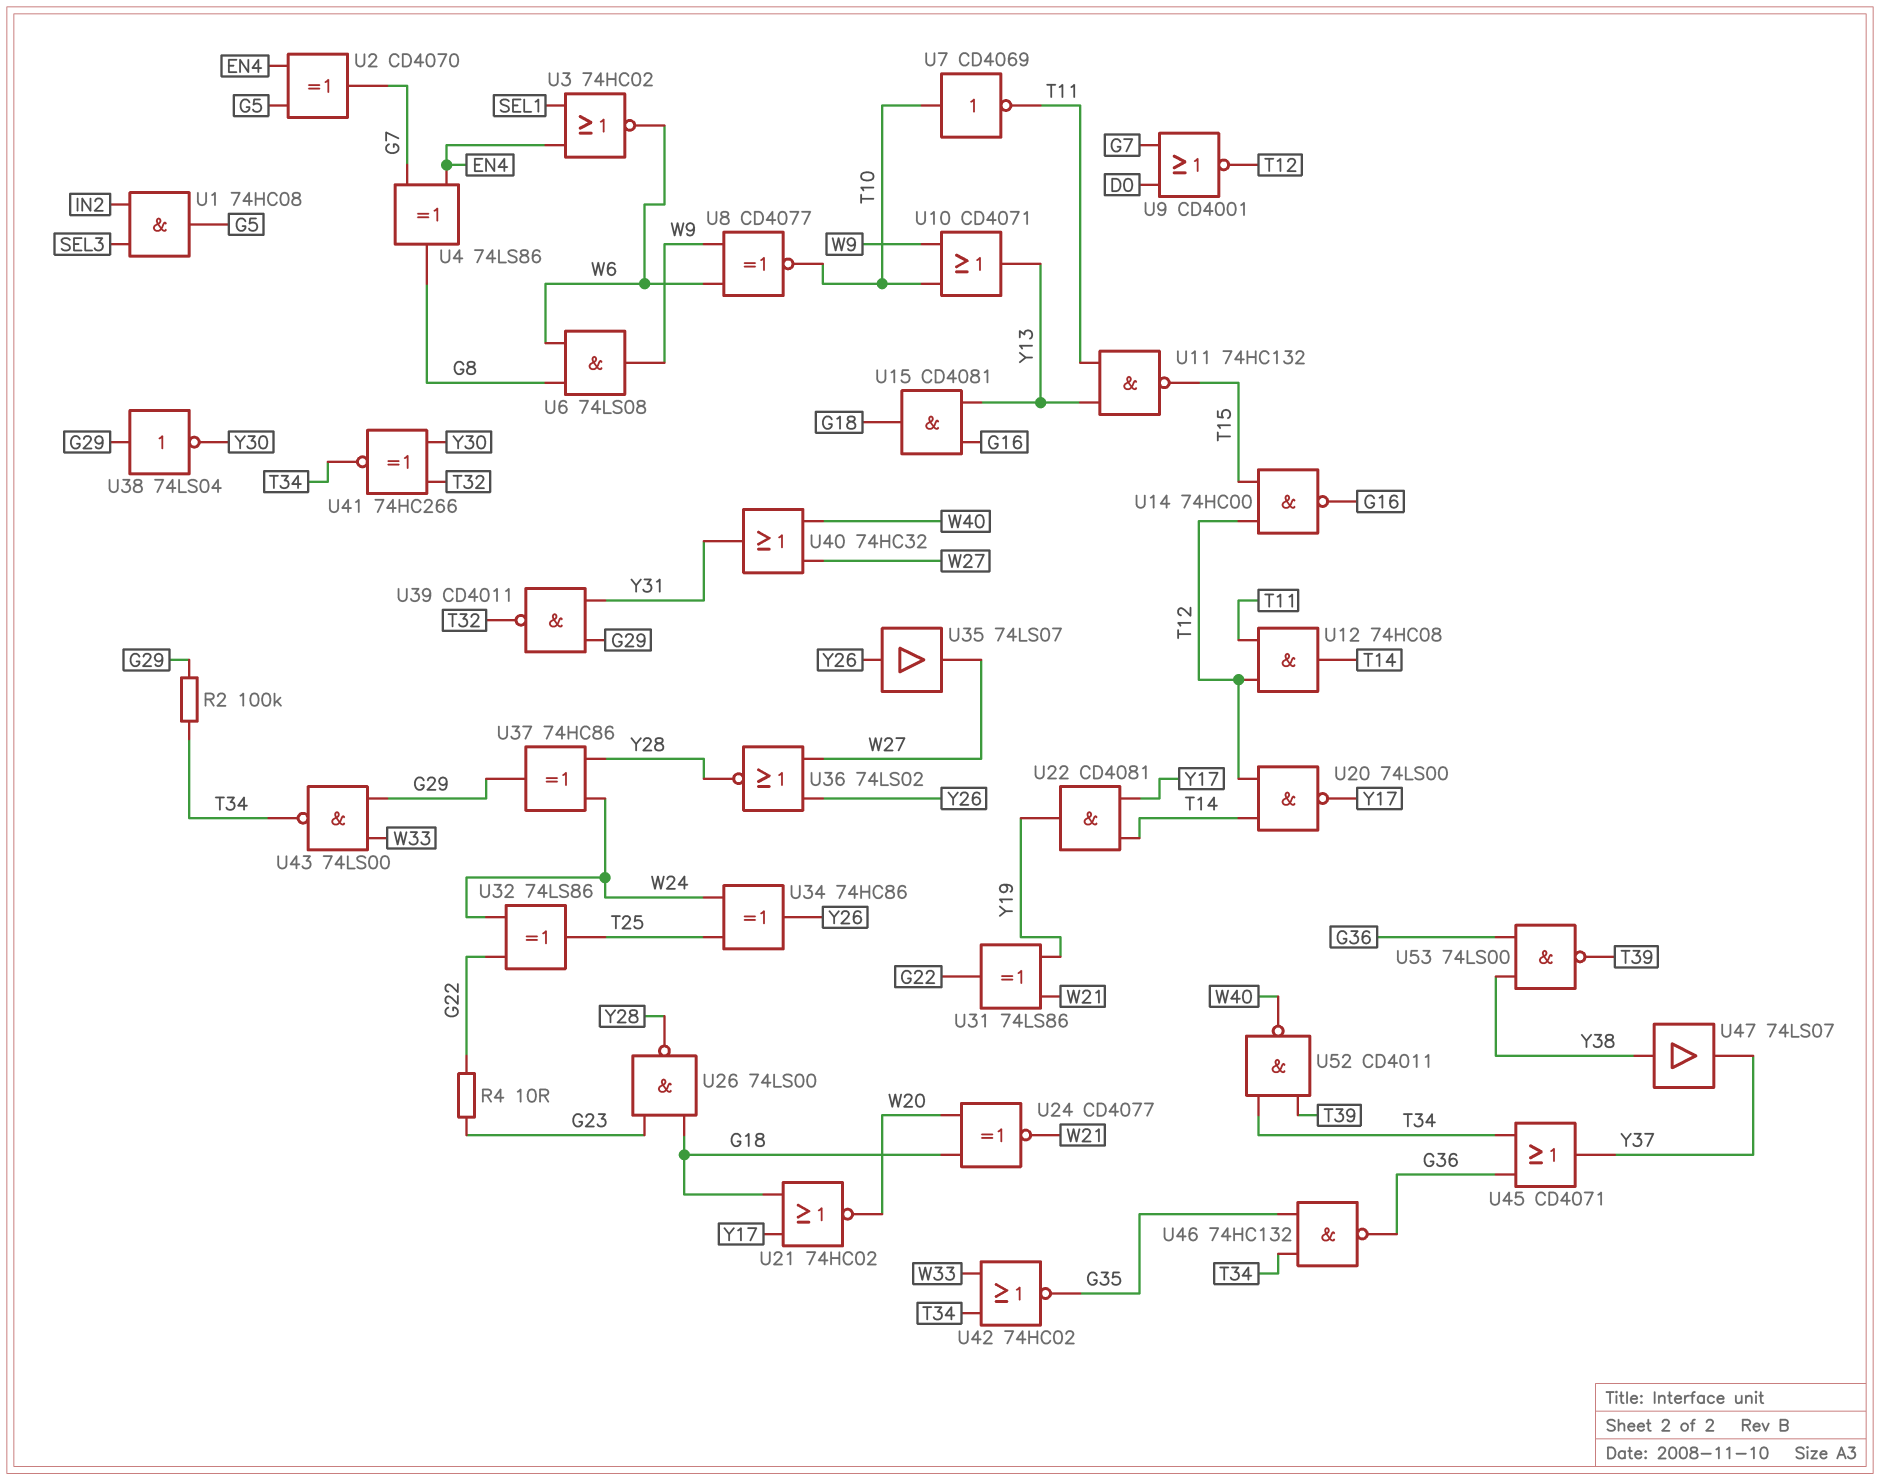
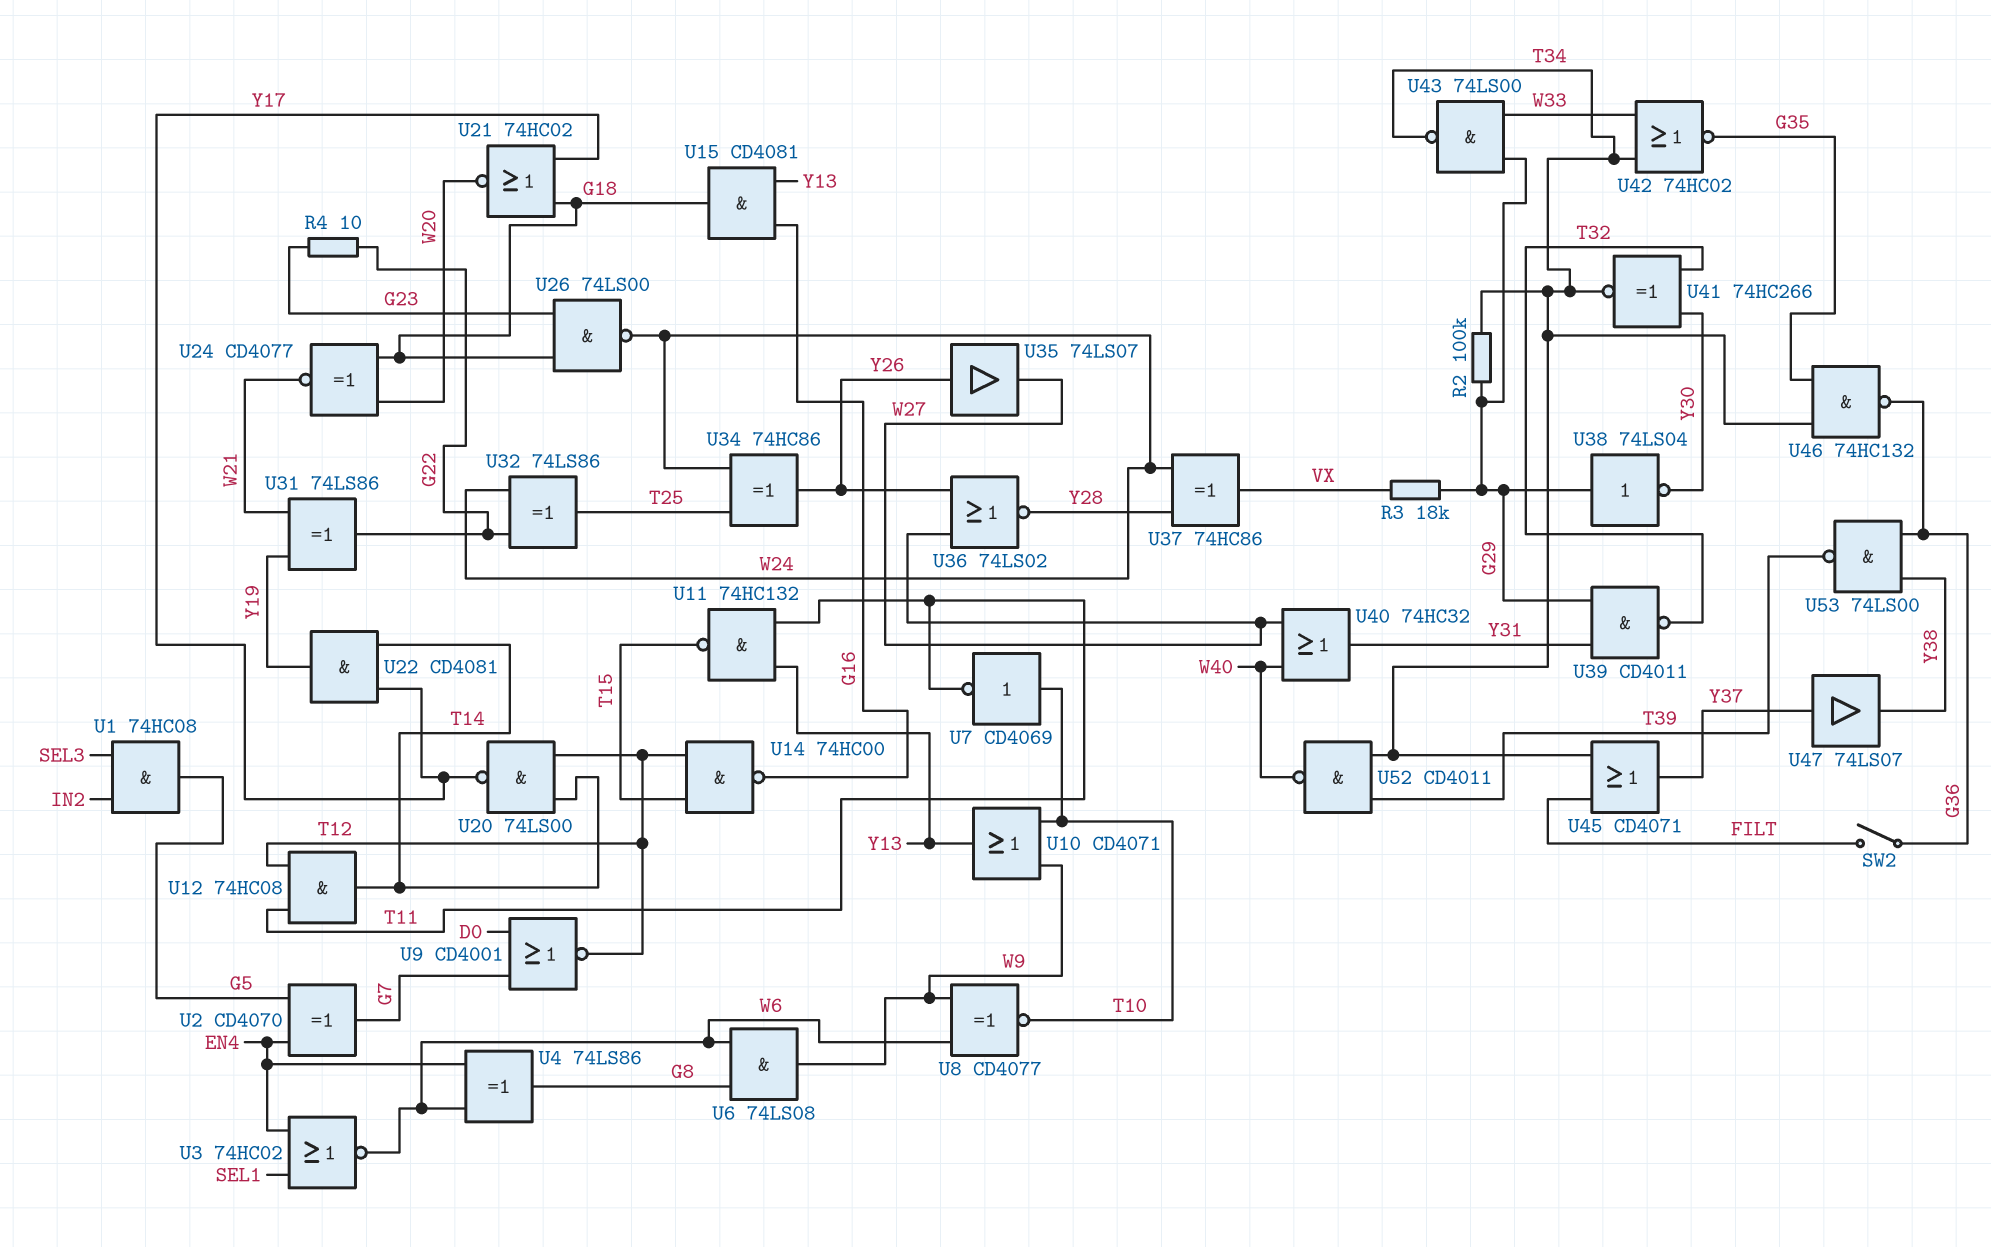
R3: none -> 18k (G29, VX)
SW2: none -> switch (FILT, G36)
U4: XOR 74LS86 (in EN4, in G7, out G8) -> XOR 74LS86 (in EN4, in W6, out G8)
U26: NAND 74LS00 (in G18, in G23, out Y28) -> NAND 74LS00 (in G18, in G23, out W24)
U37: XOR 74HC86 (in W24, in Y28, out G29) -> XOR 74HC86 (in W24, in Y28, out VX)
U45: OR CD4071 (in G36, in T34, out Y37) -> OR CD4071 (in FILT, in T34, out Y37)
U47: buffer 74LS07 (in Y38, out Y37) -> buffer 74LS07 (in Y37, out Y38)

